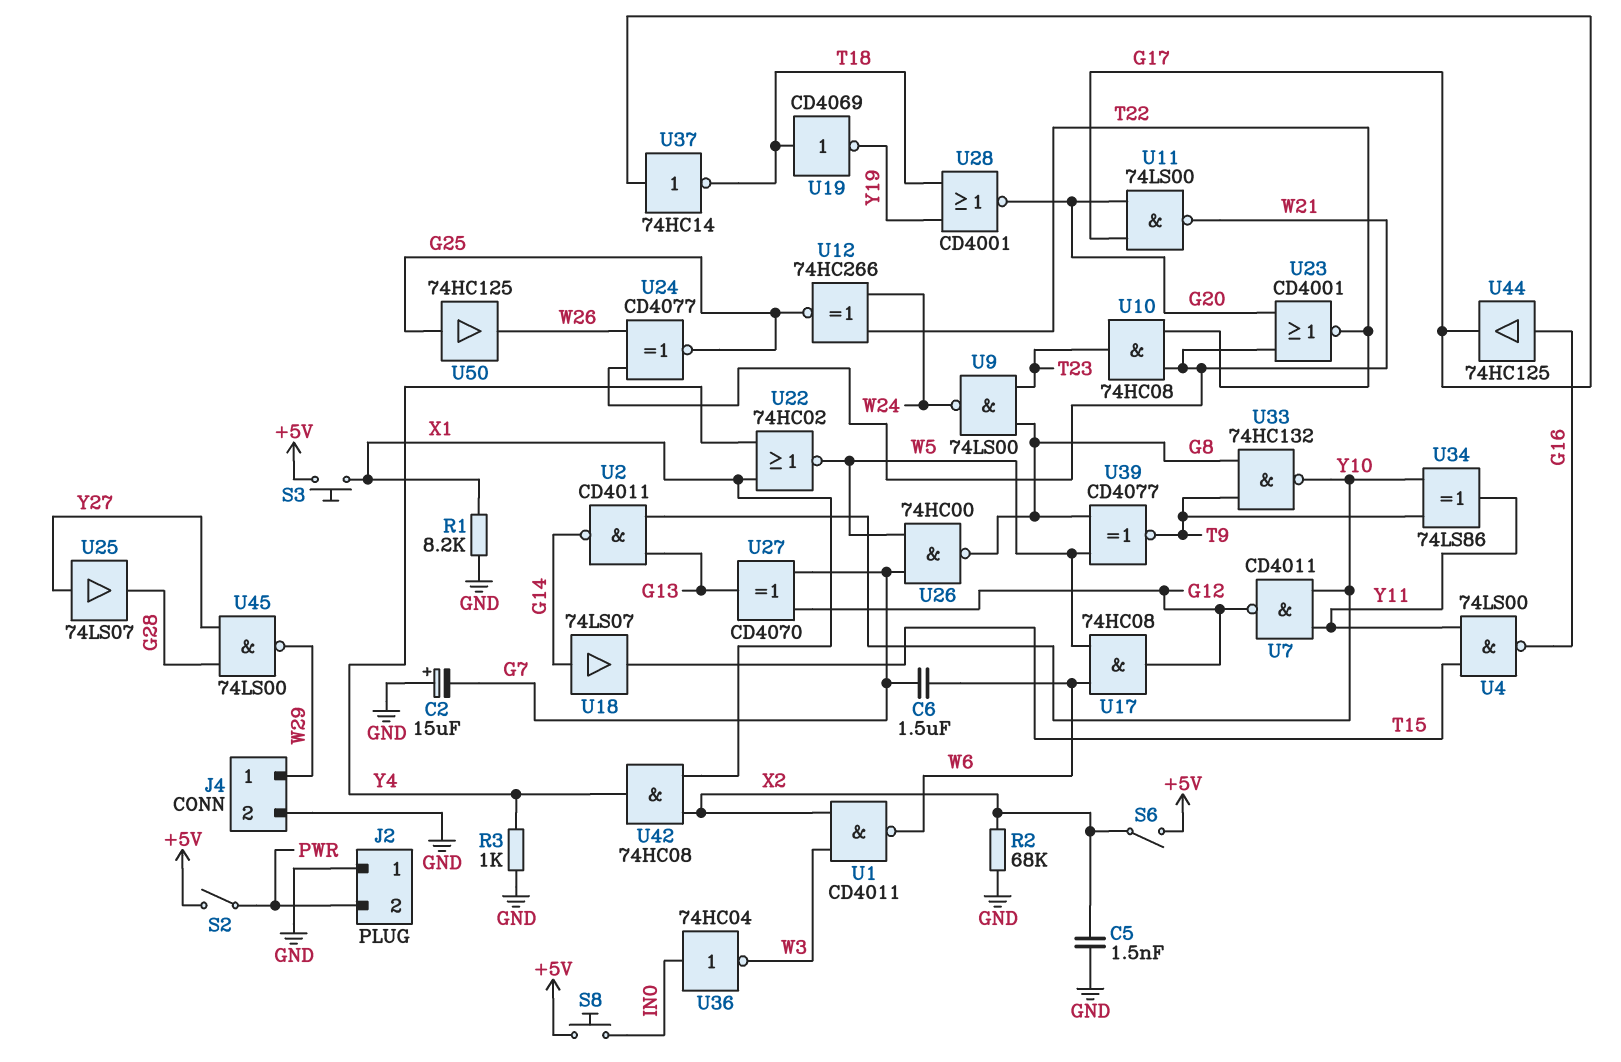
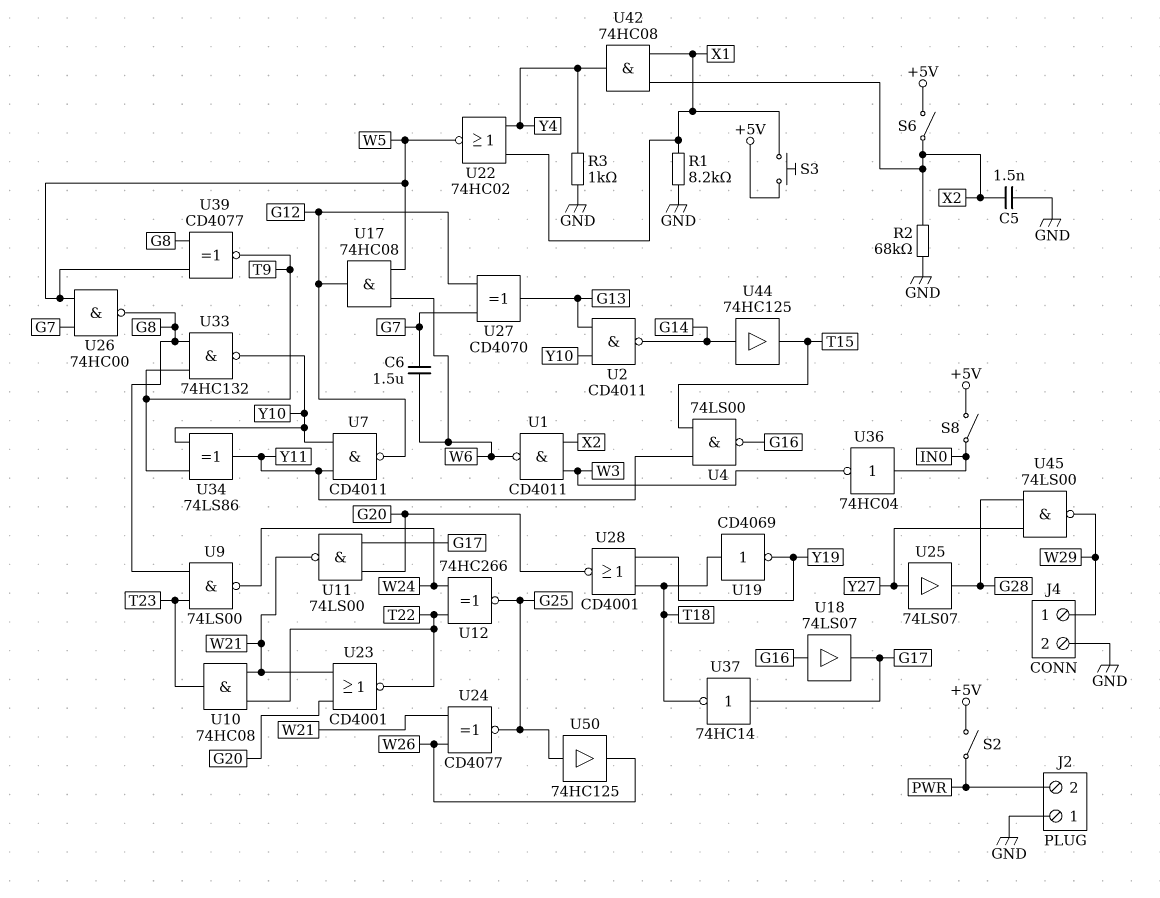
C2: 15uF (plus GND, minus G7) -> none
S8: button (+5V, IN0) -> switch (+5V, IN0)
U18: buffer 74LS07 (in G14, out T15) -> buffer 74LS07 (in G16, out G17)
U44: buffer 74HC125 (in G16, out G17) -> buffer 74HC125 (in G14, out T15)

